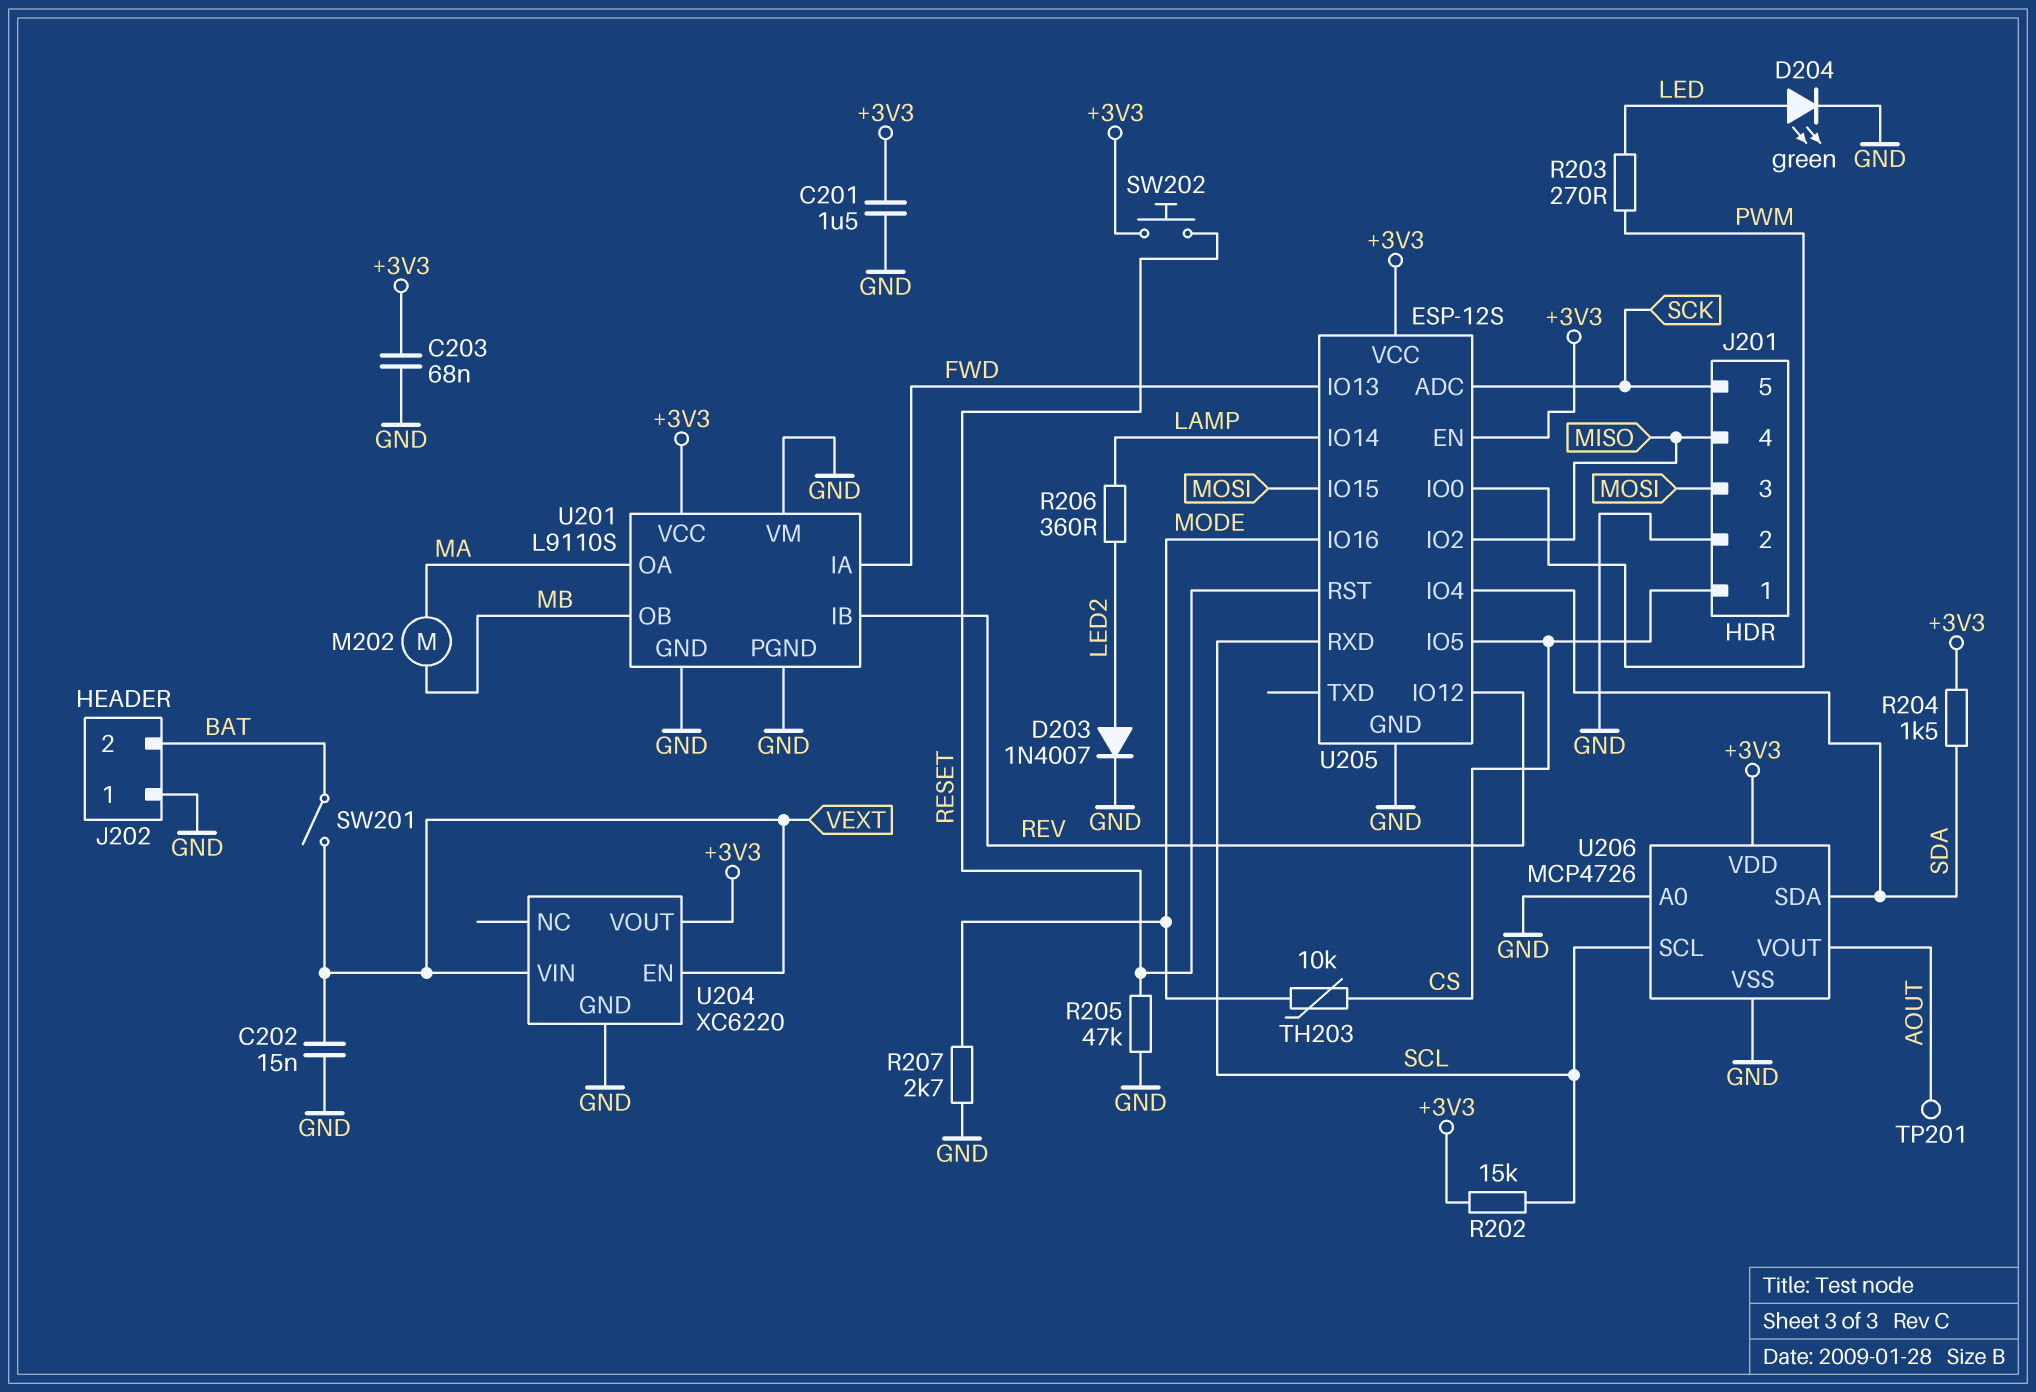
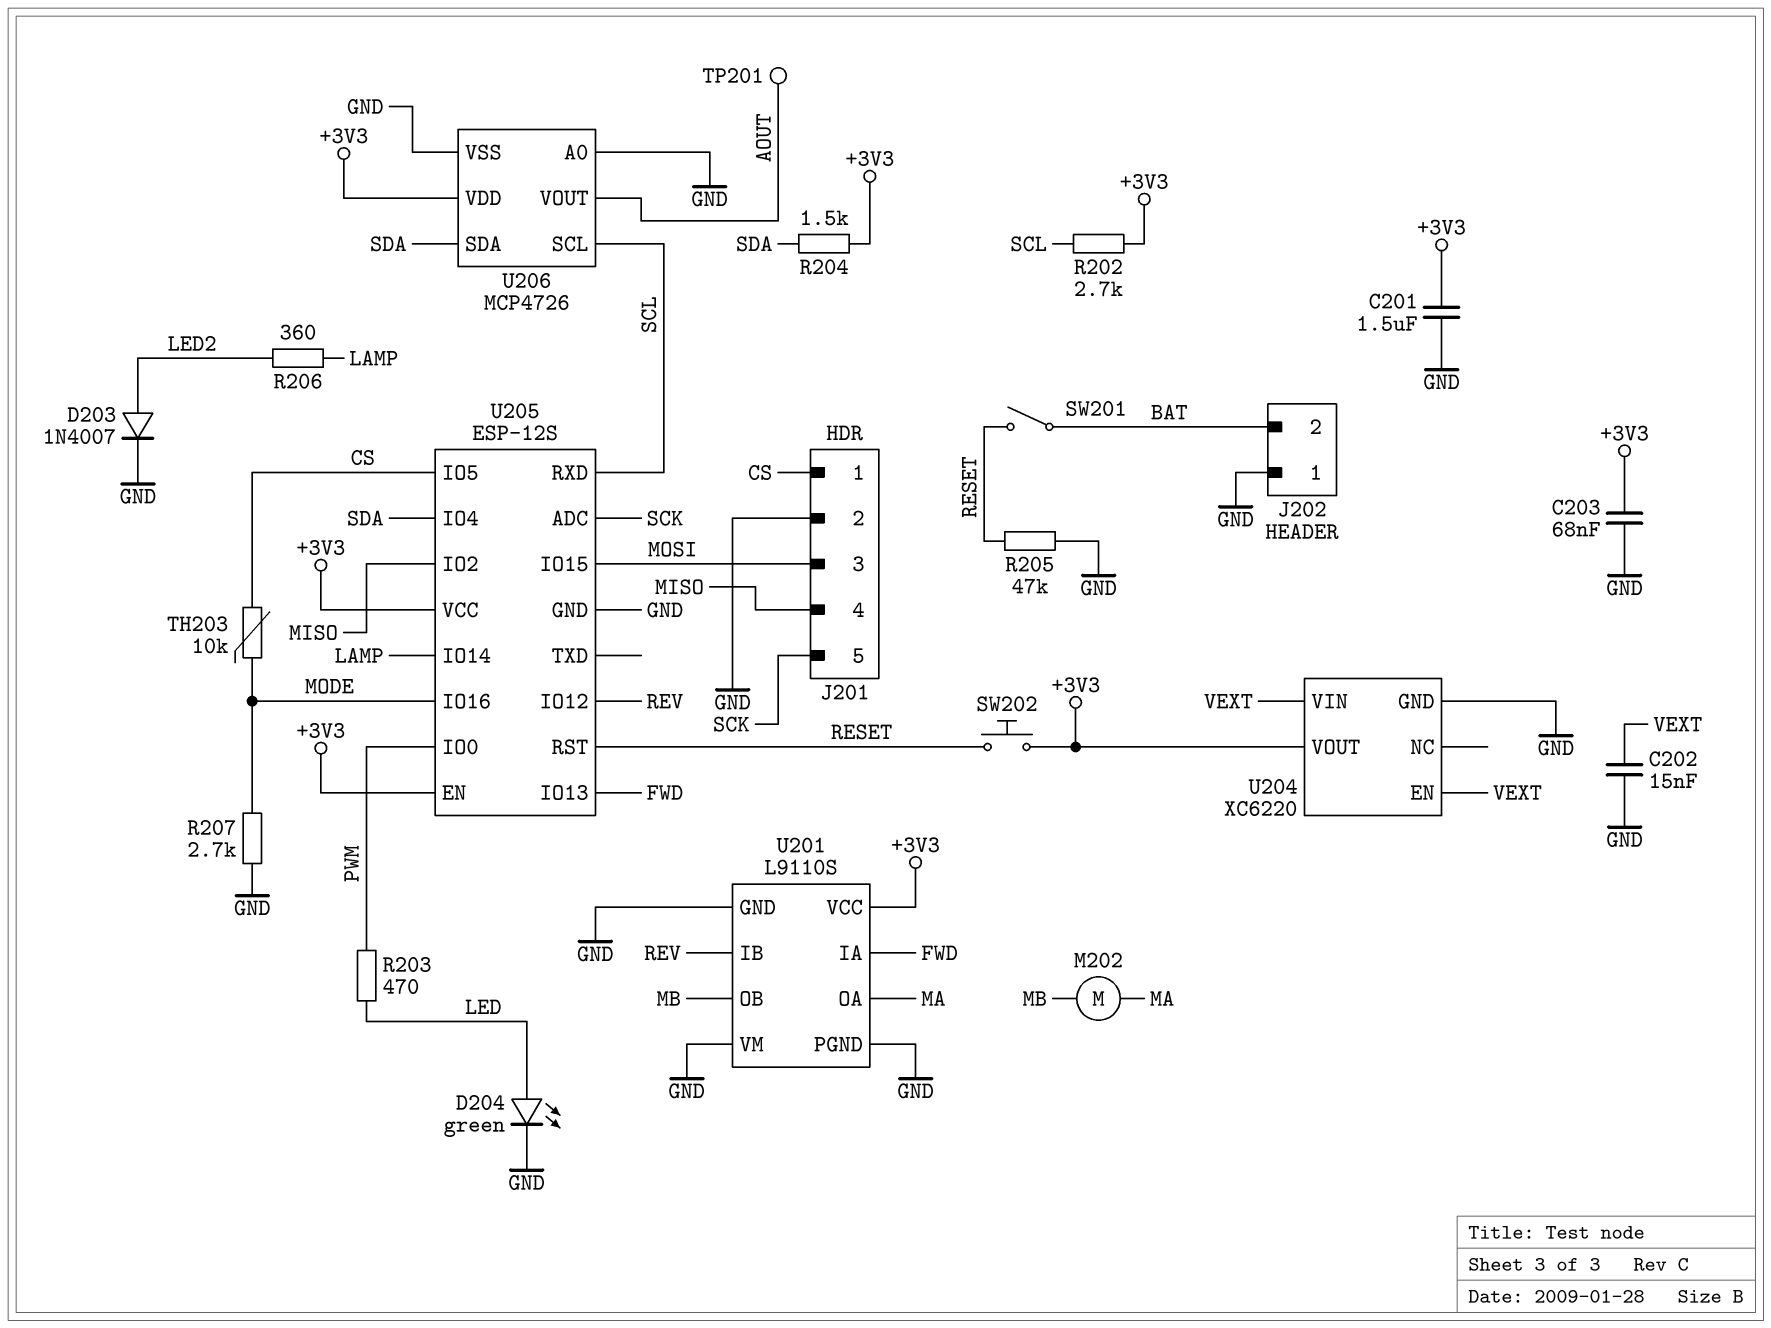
R202: 15k (+3V3, SCL) -> 2.7k (+3V3, SCL)
R203: 270 (LED, PWM) -> 470 (LED, PWM)
SW201: switch (BAT, VEXT) -> switch (BAT, RESET)

